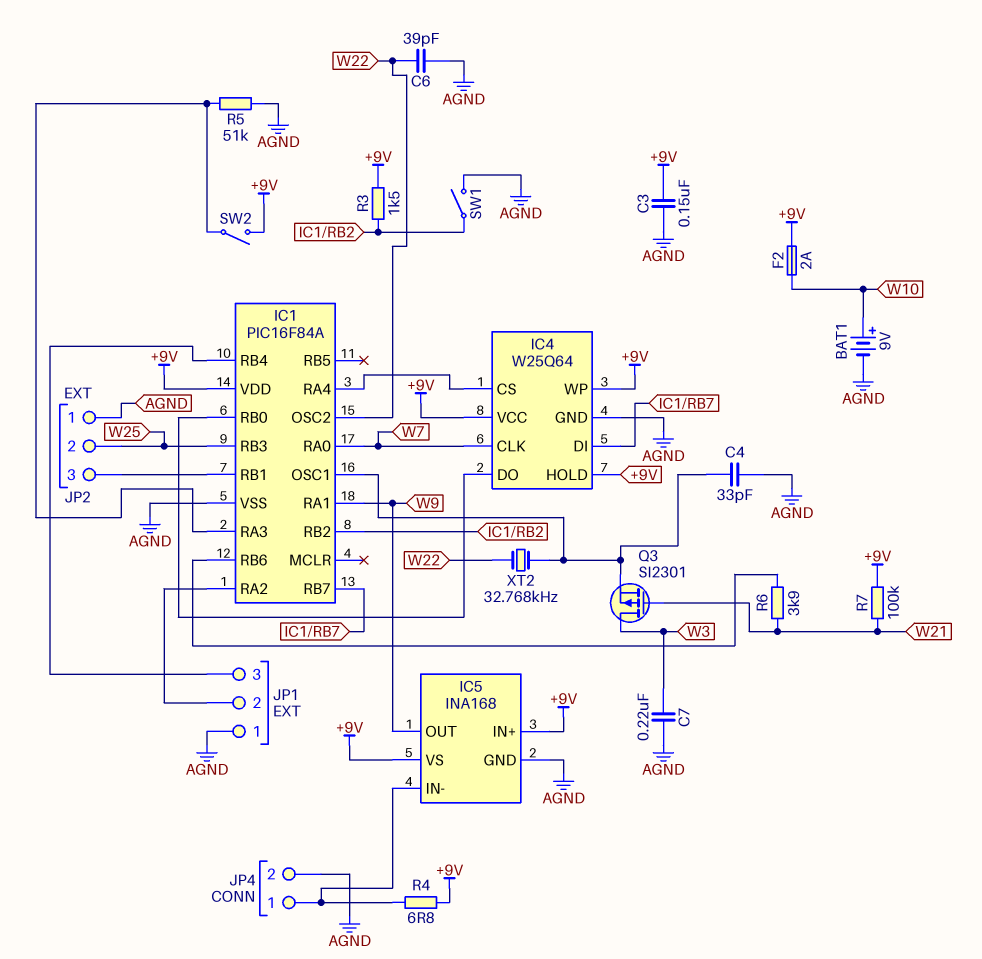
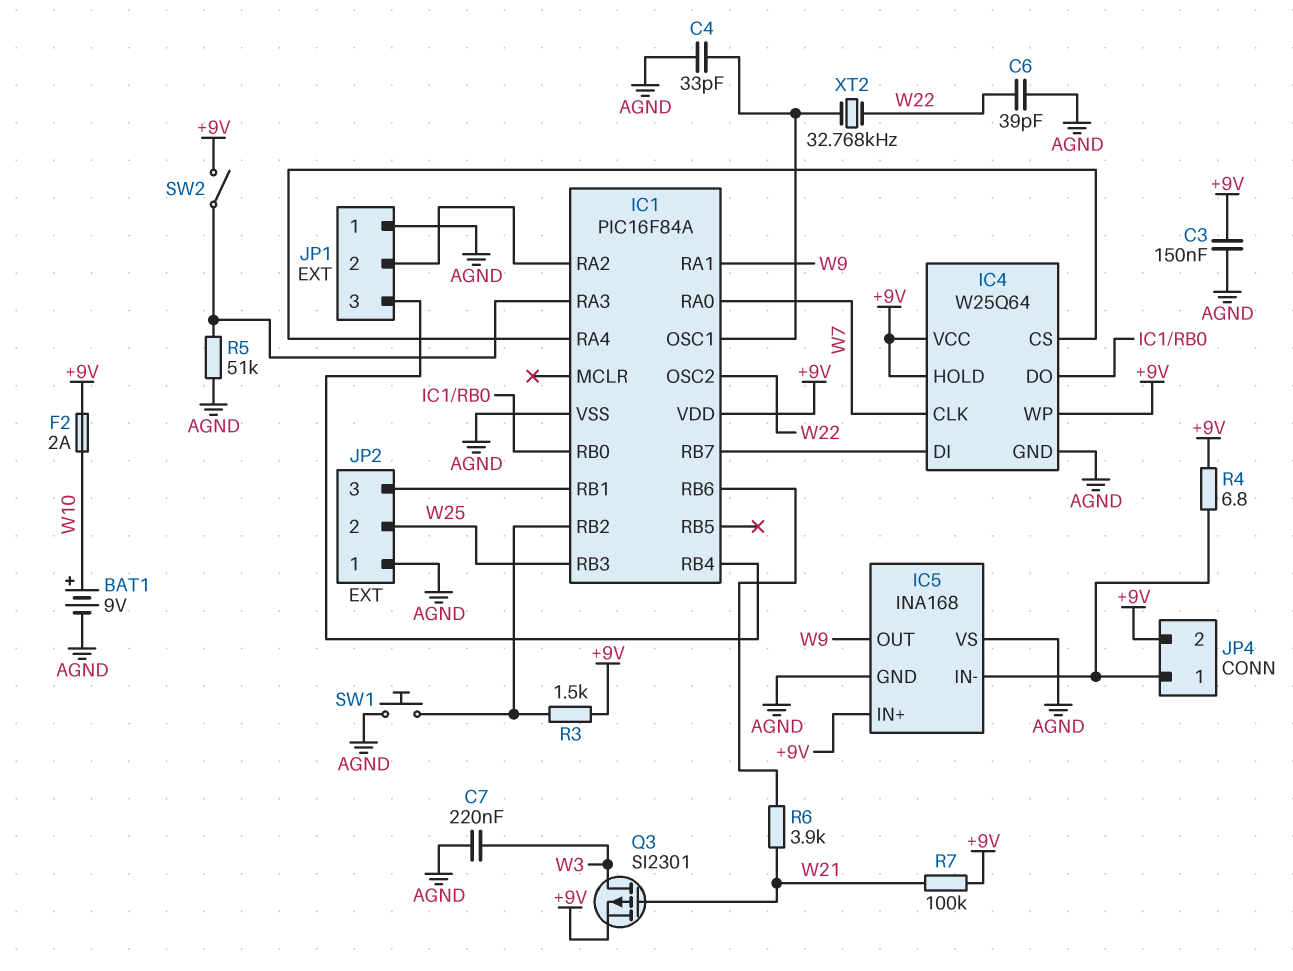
IC5 pin VS: +9V -> AGND
JP4 pin 2: AGND -> +9V
Q3: PMOS SI2301 (G W21, D W3, S IC1/OSC1) -> PMOS SI2301 (G W21, D W3, S +9V)
SW1: switch (AGND, IC1/RB2) -> button (AGND, IC1/RB2)

